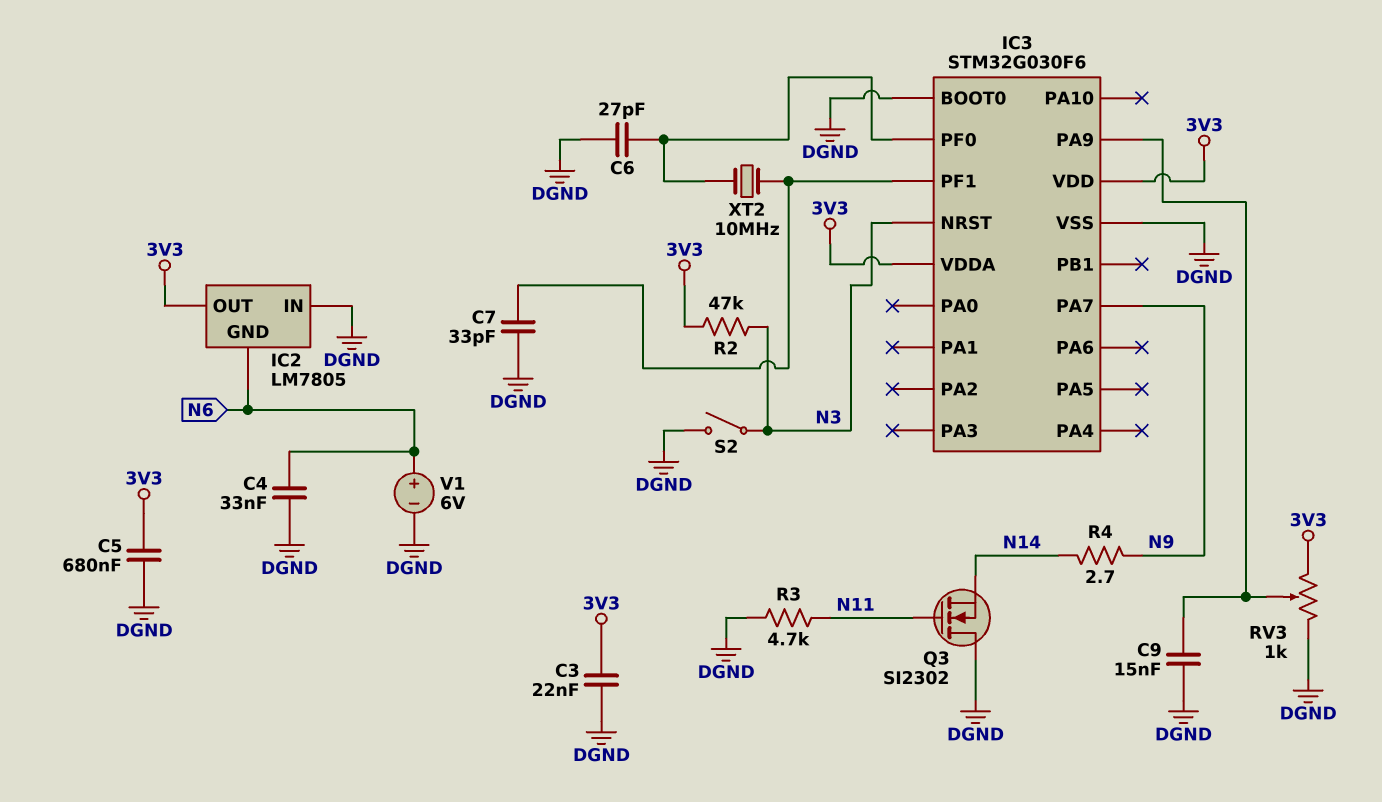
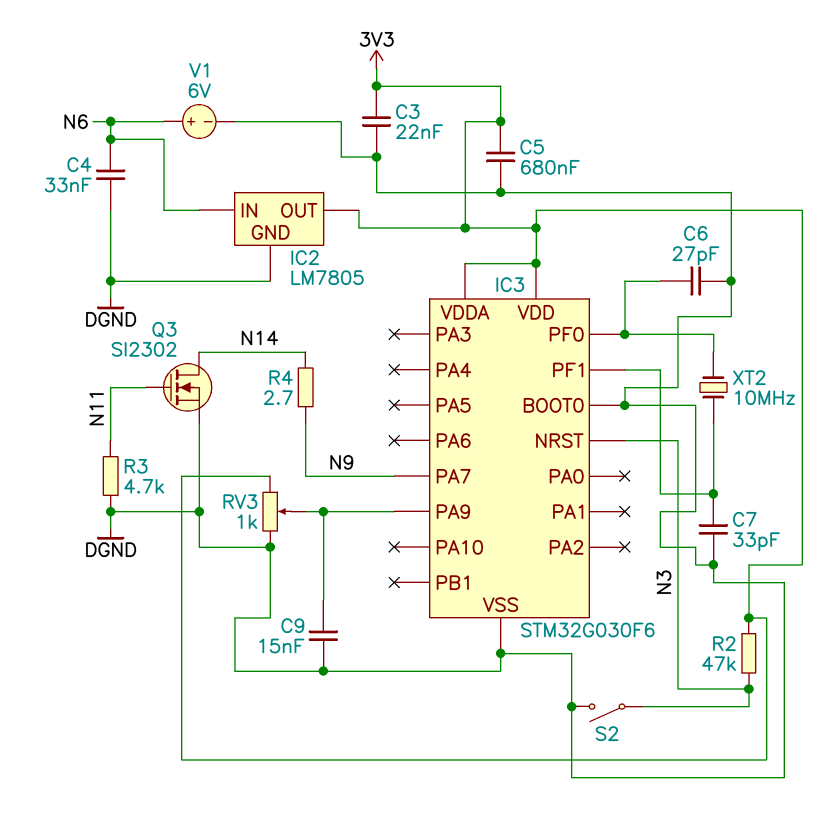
IC2 pin GND: N6 -> DGND
IC2 pin IN: DGND -> N6
Q3: NMOS SI2302 (G N11, D DGND, S N14) -> NMOS SI2302 (G N11, D N14, S DGND)

